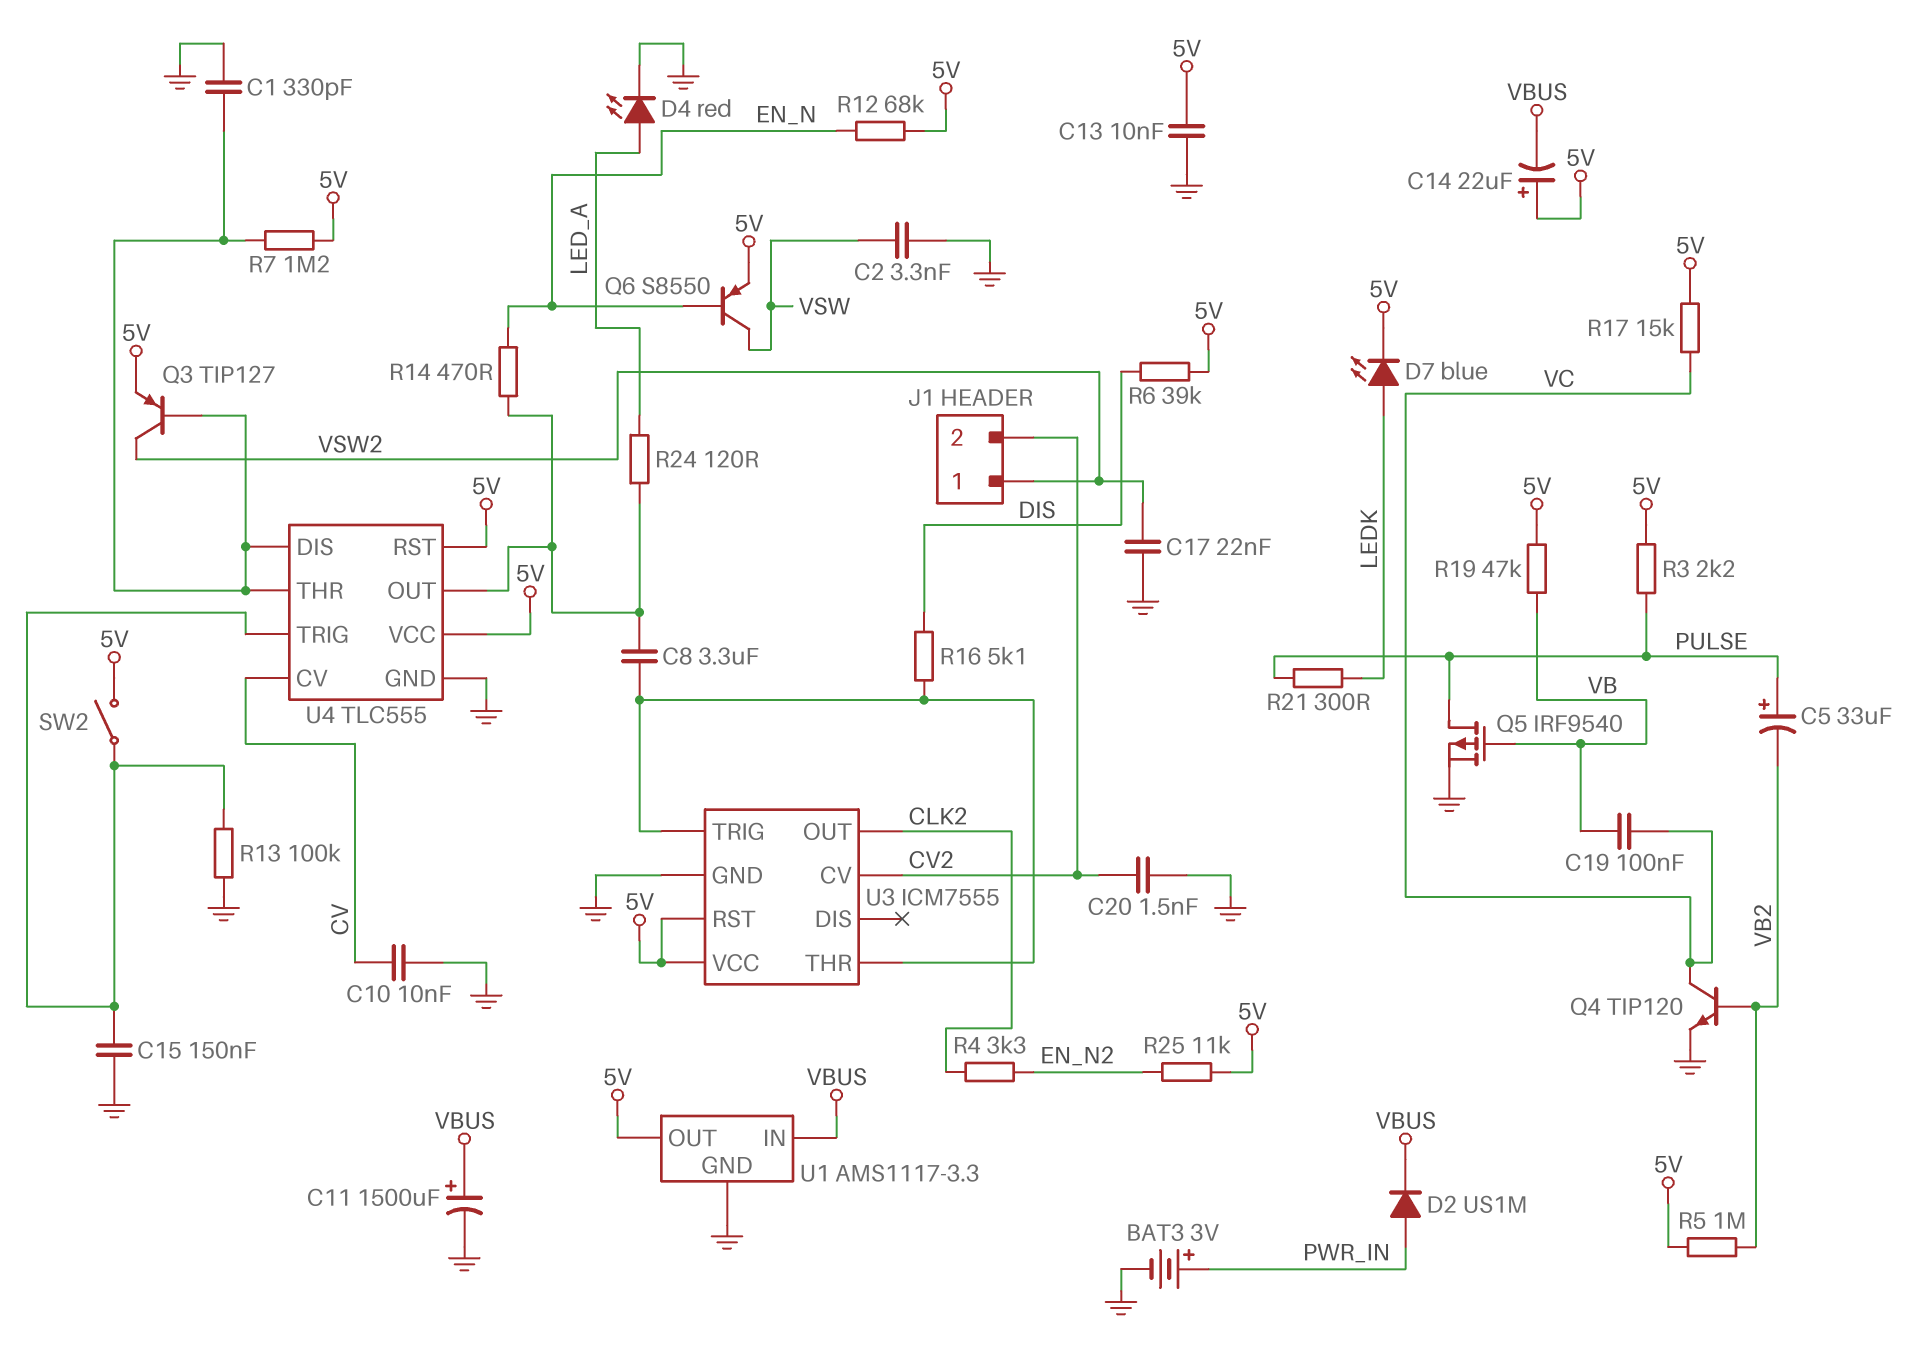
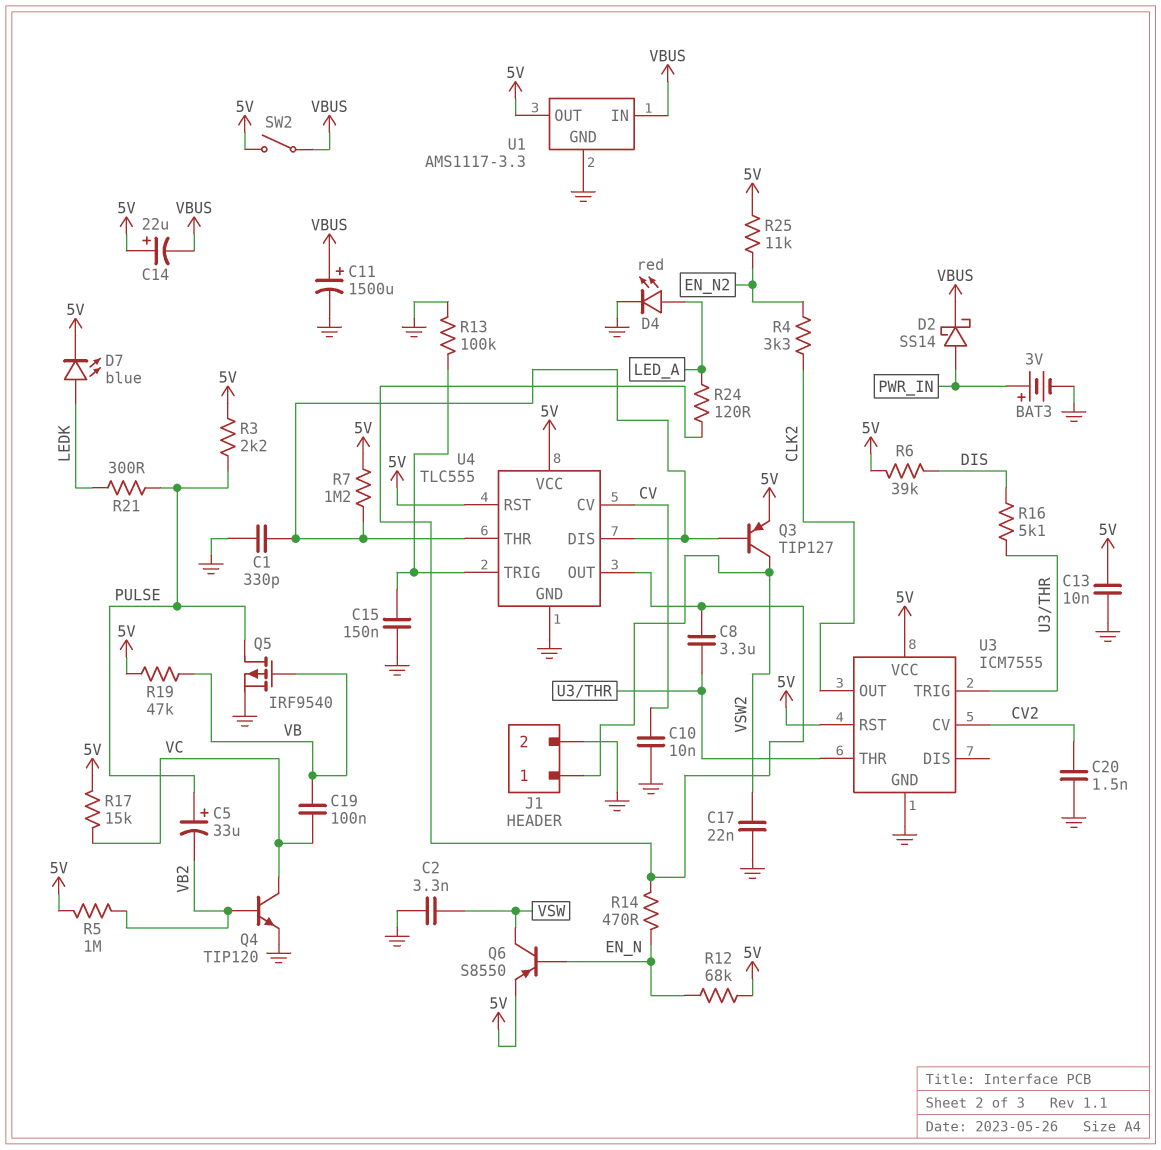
D2: diode US1M (A PWR_IN, K VBUS) -> schottky SS14 (A PWR_IN, K VBUS)
J1 pin 2: CV2 -> GND
SW2: switch (5V, U4/TRIG) -> switch (5V, VBUS)

